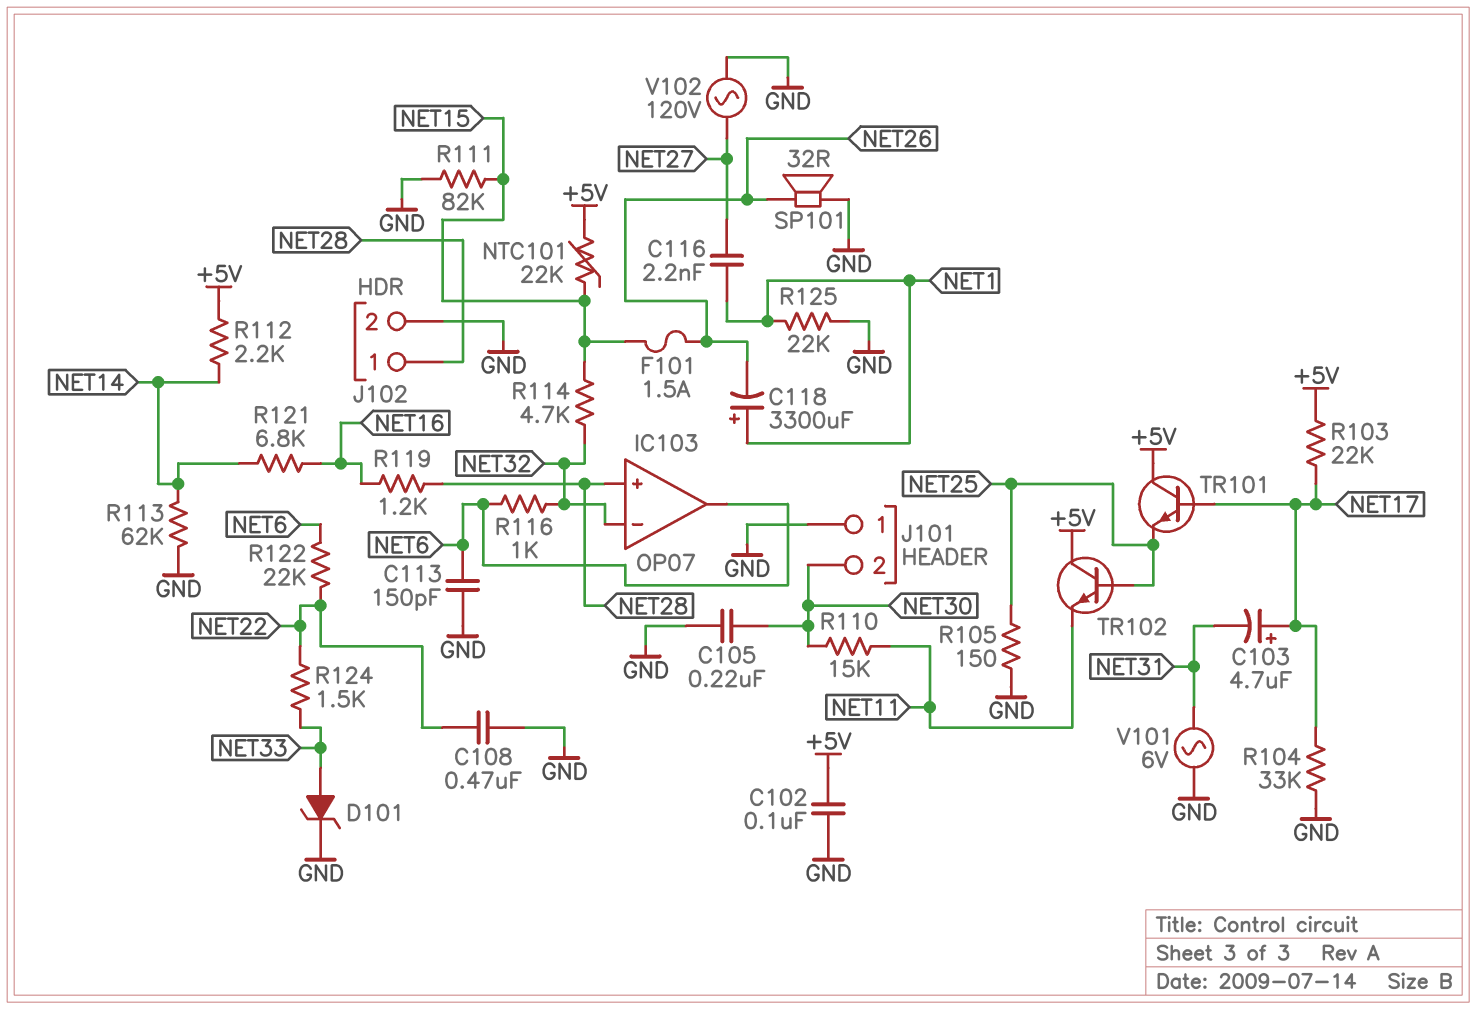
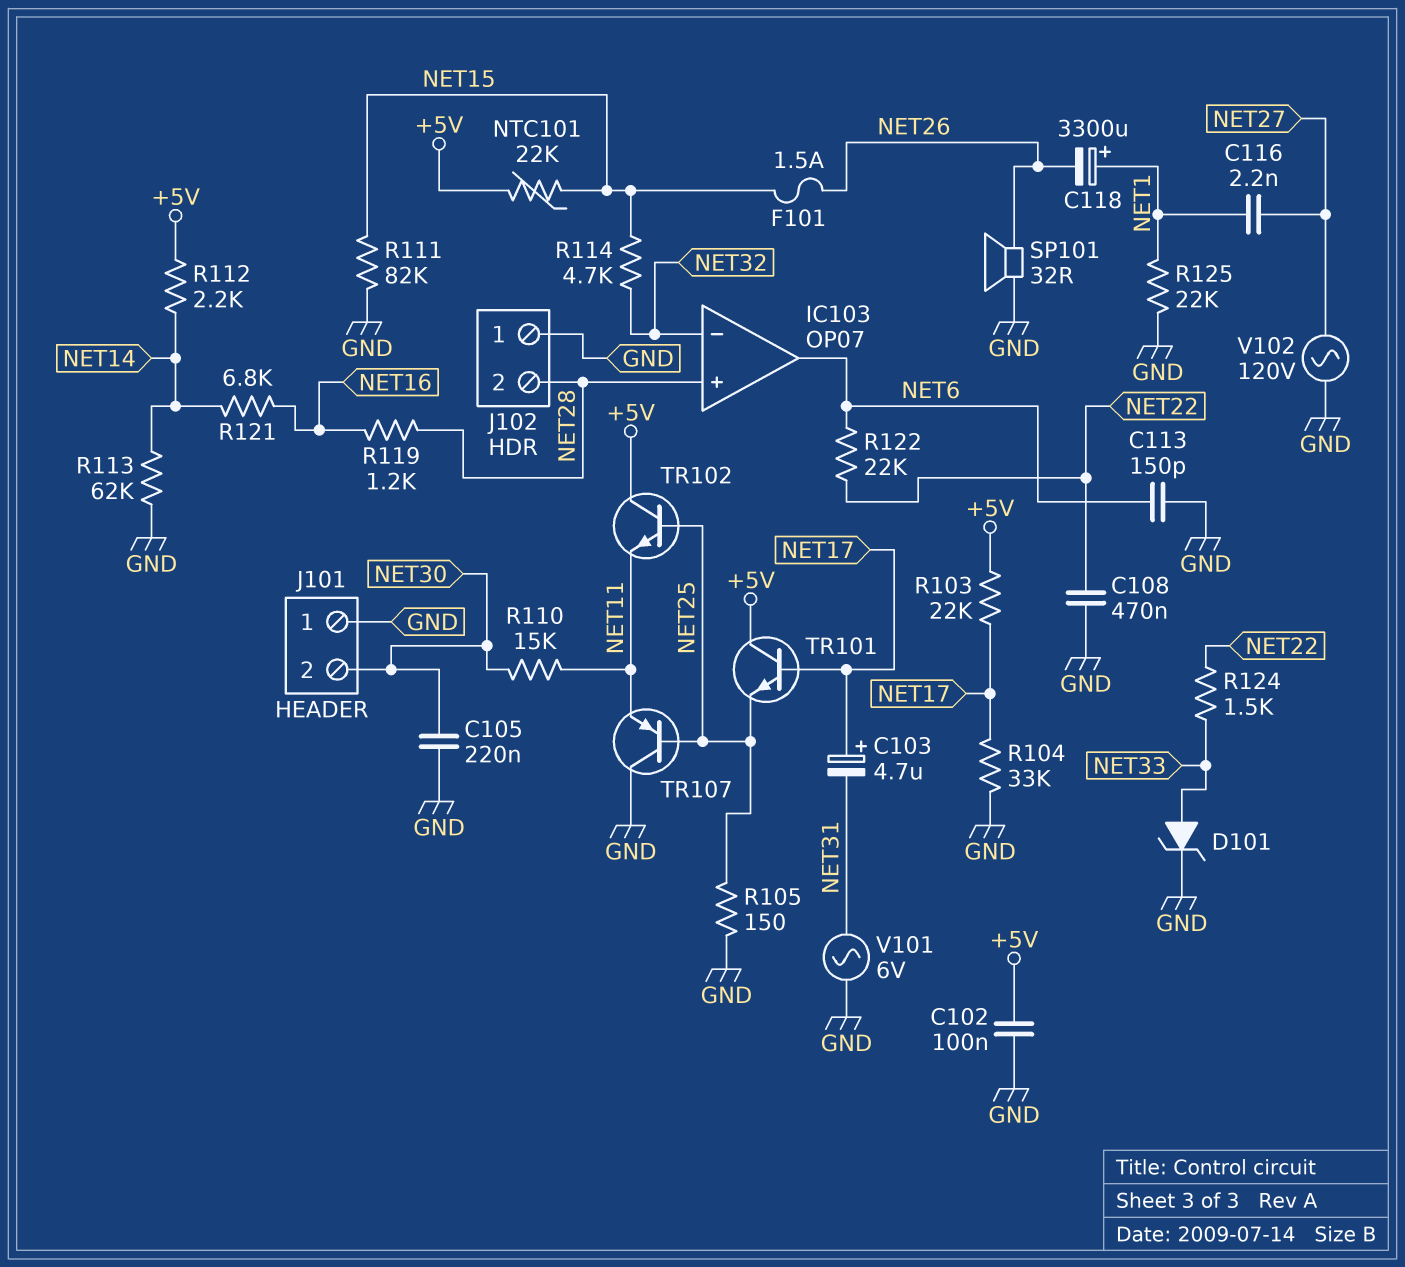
J102 pin 1: NET28 -> GND
J102 pin 2: GND -> NET28
R116: 1k (NET6, NET32) -> none
TR107: none -> PNP (B NET25, C GND, E NET11)

